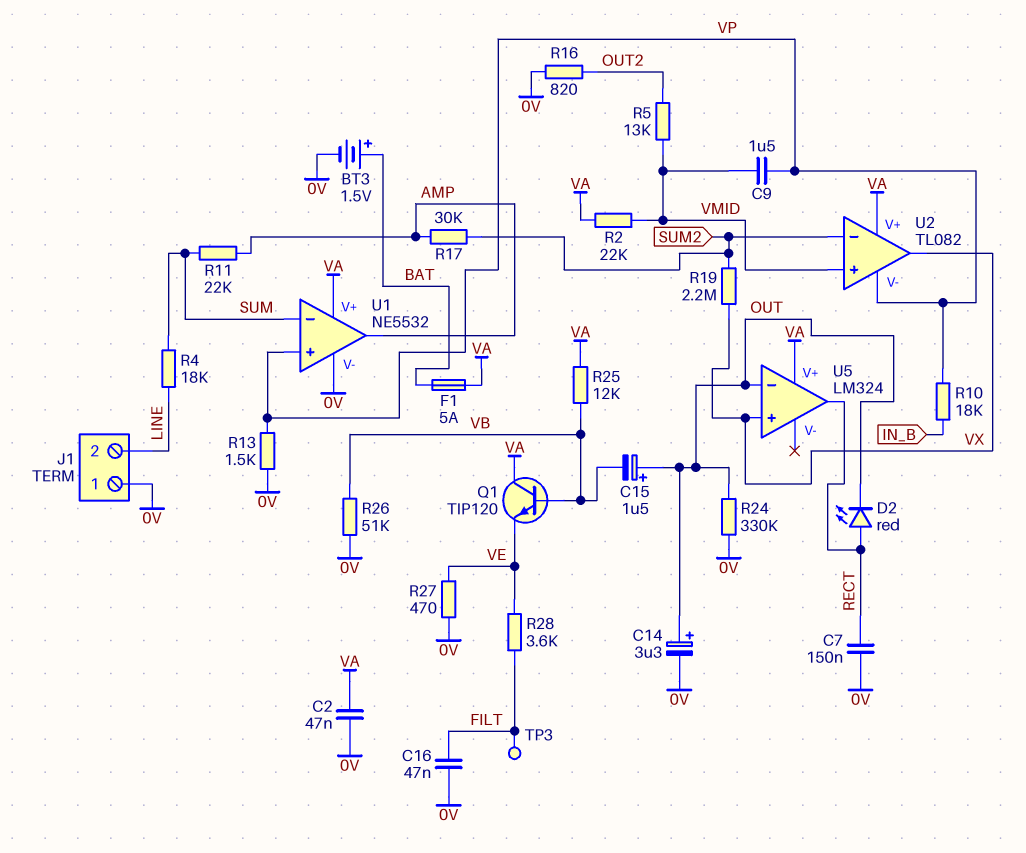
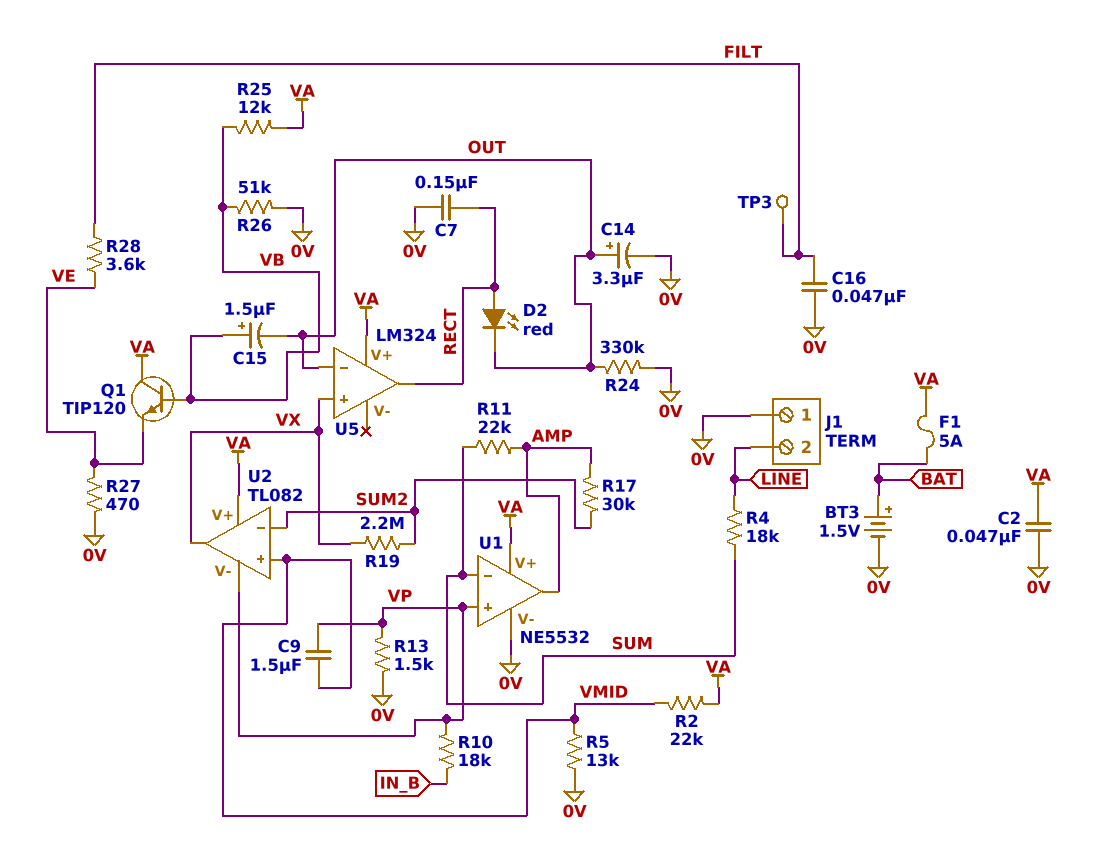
C15: 1.5uF (plus OUT, minus VB) -> 1.5uF (plus VB, minus OUT)
R5: 13k (OUT2, VMID) -> 13k (0V, VMID)
R16: 820 (0V, OUT2) -> none

